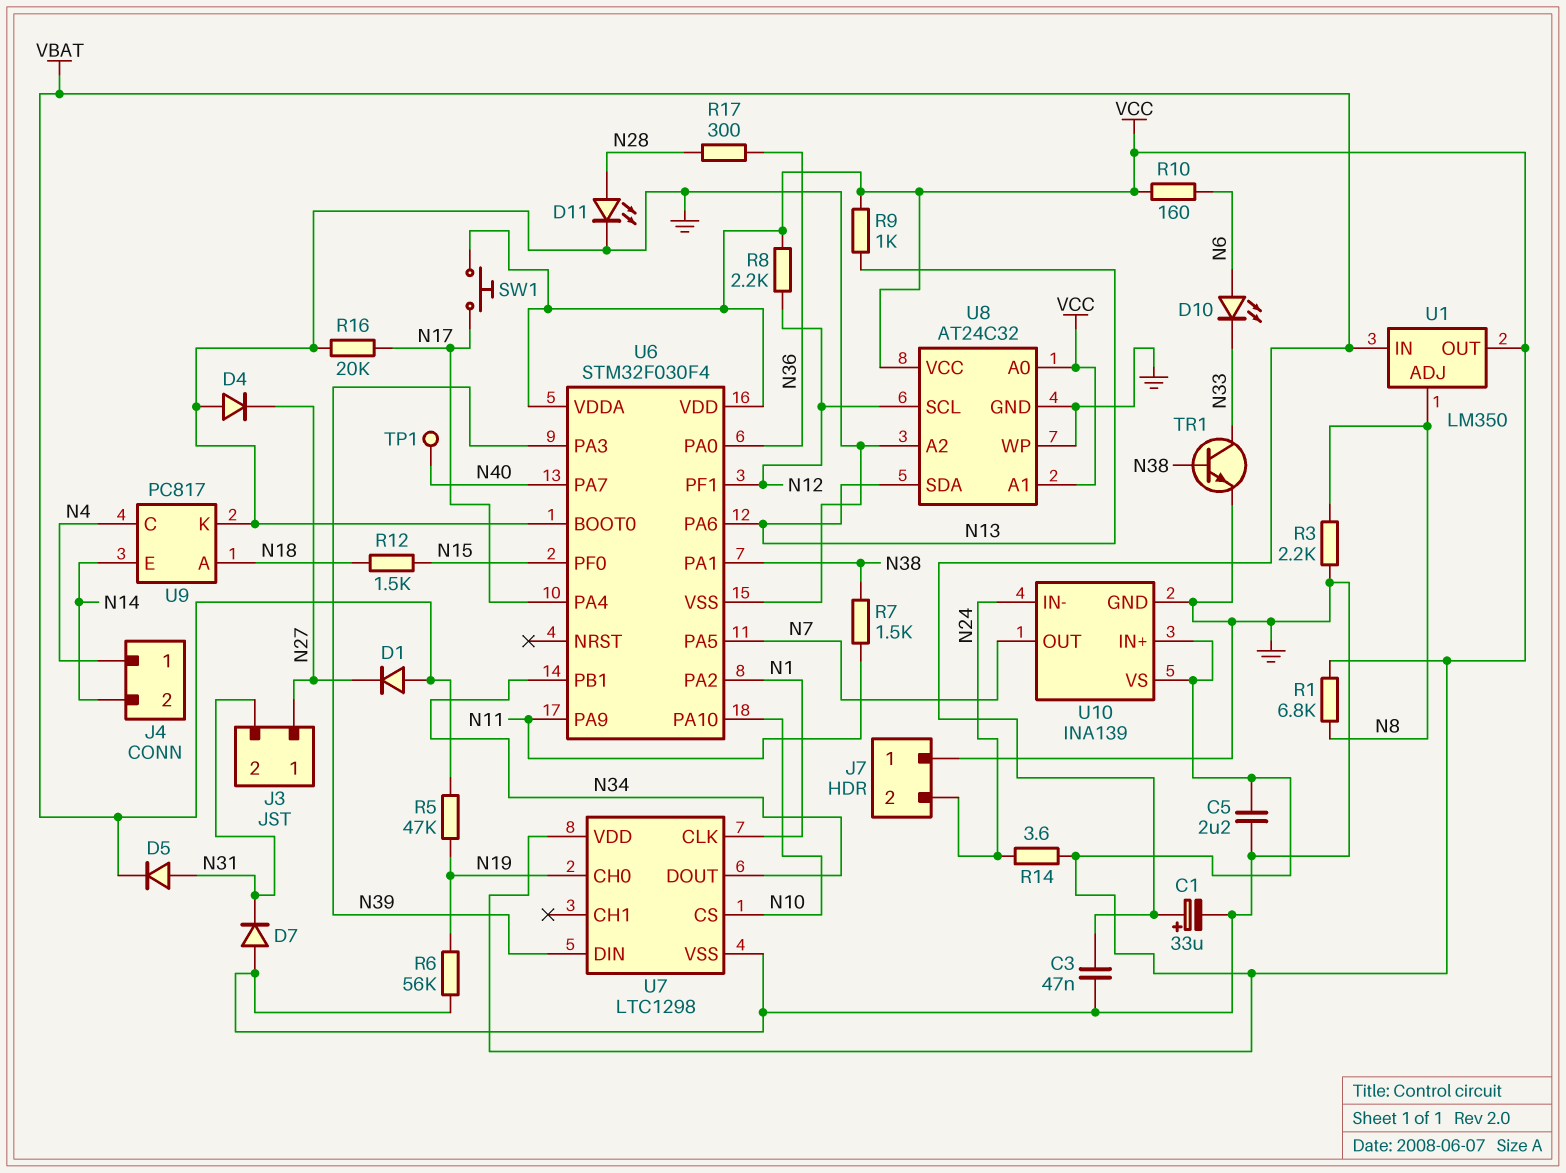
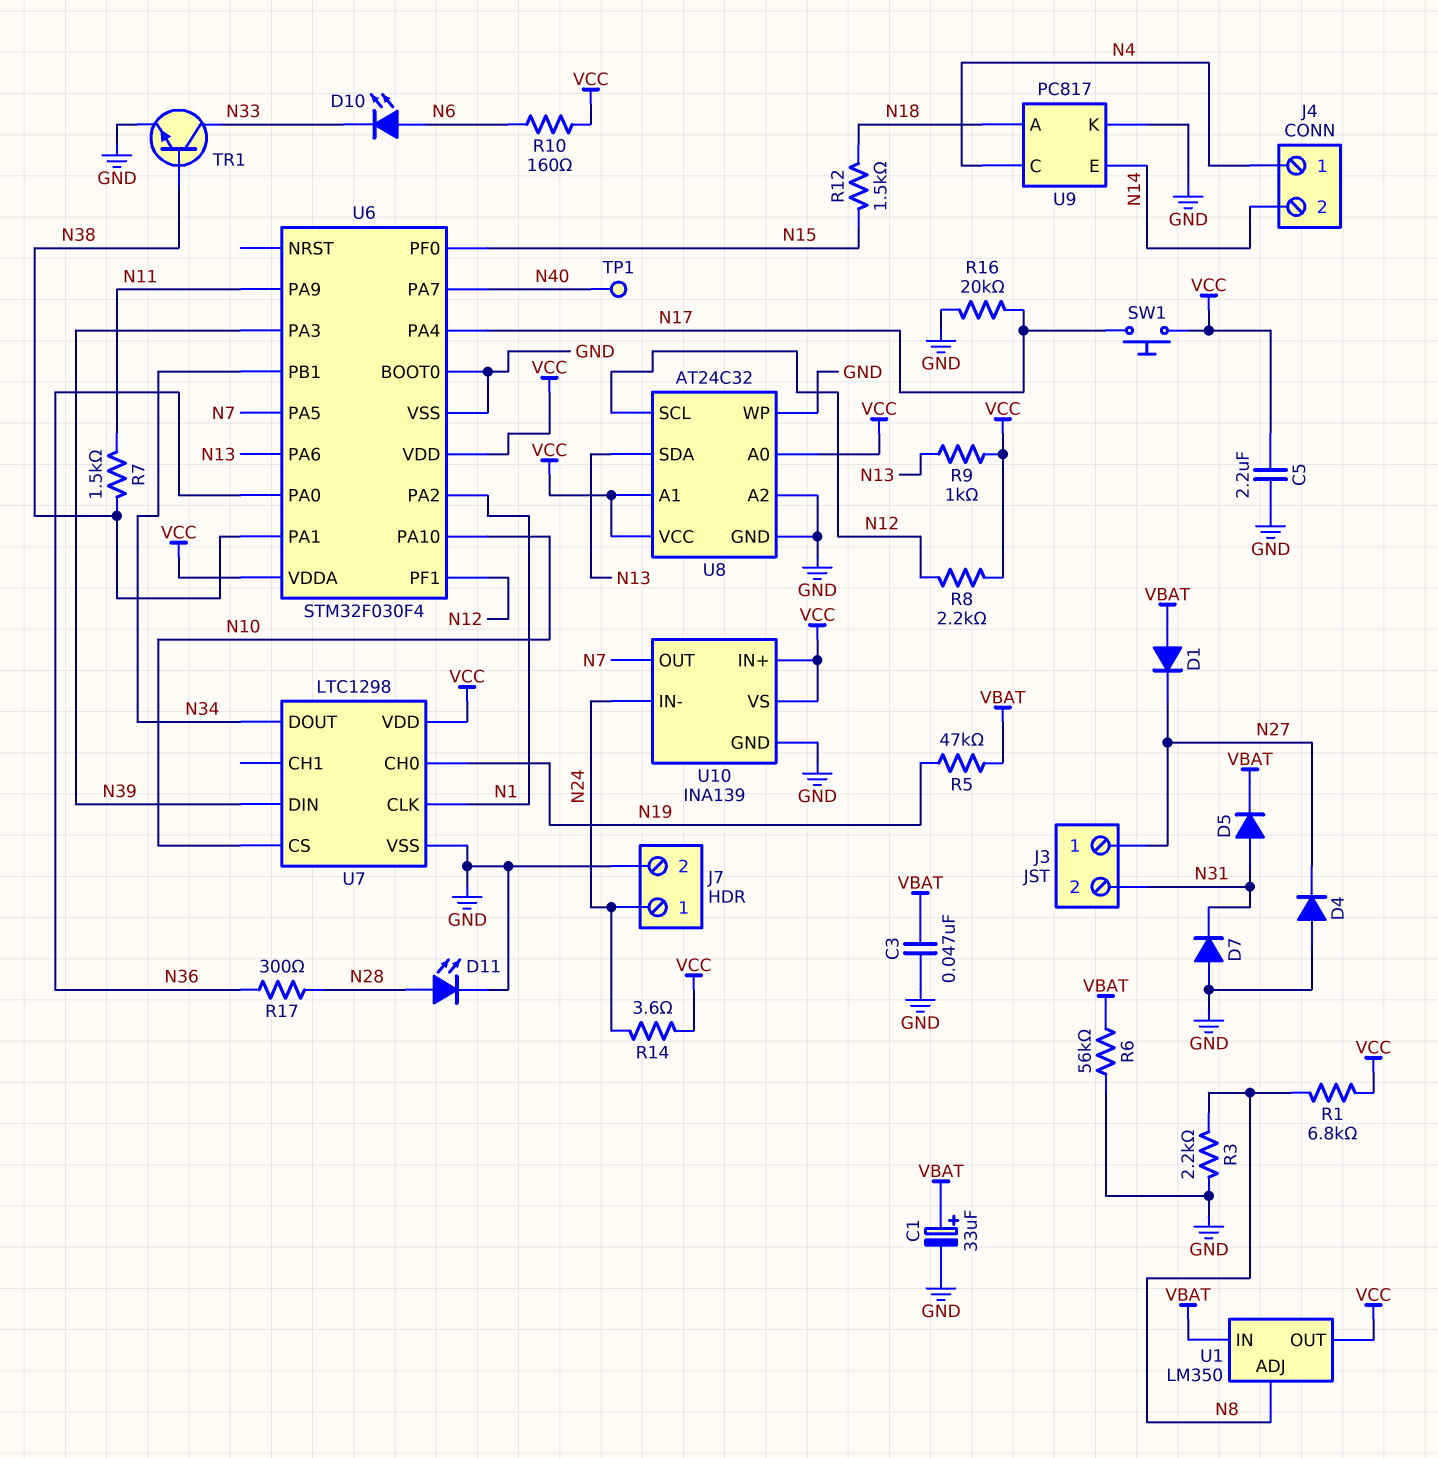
J7 pin 1: GND -> N24
J7 pin 2: N24 -> GND
R6: 56k (GND, N19) -> 56k (GND, VBAT)

